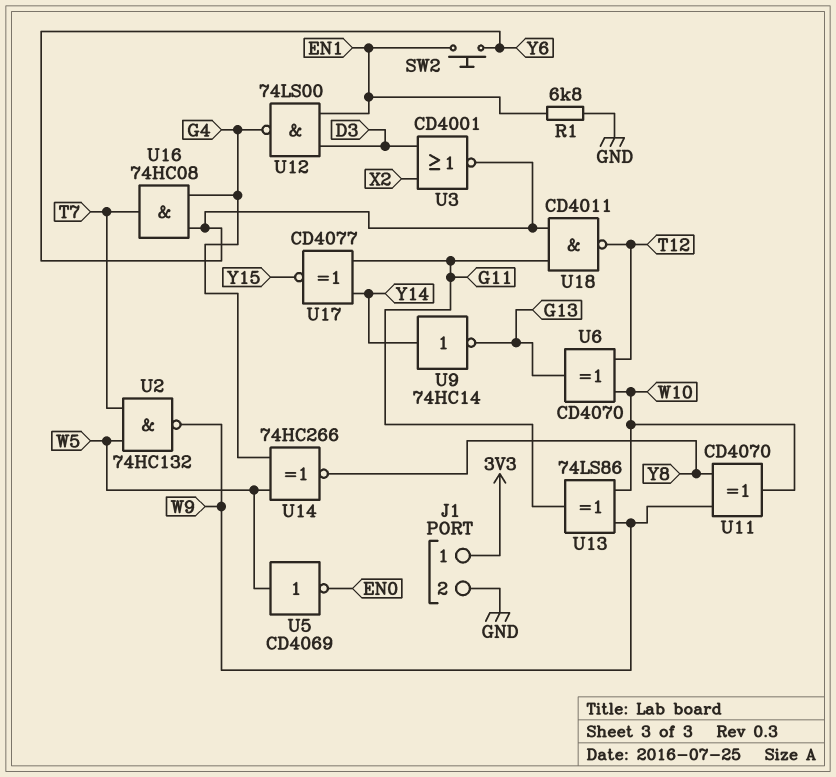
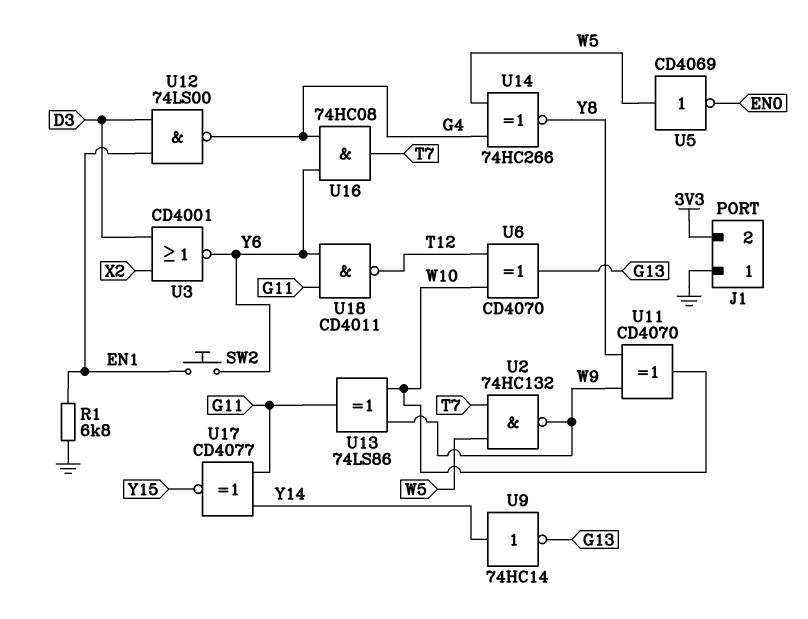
J1 pin 1: 3V3 -> GND
J1 pin 2: GND -> 3V3

